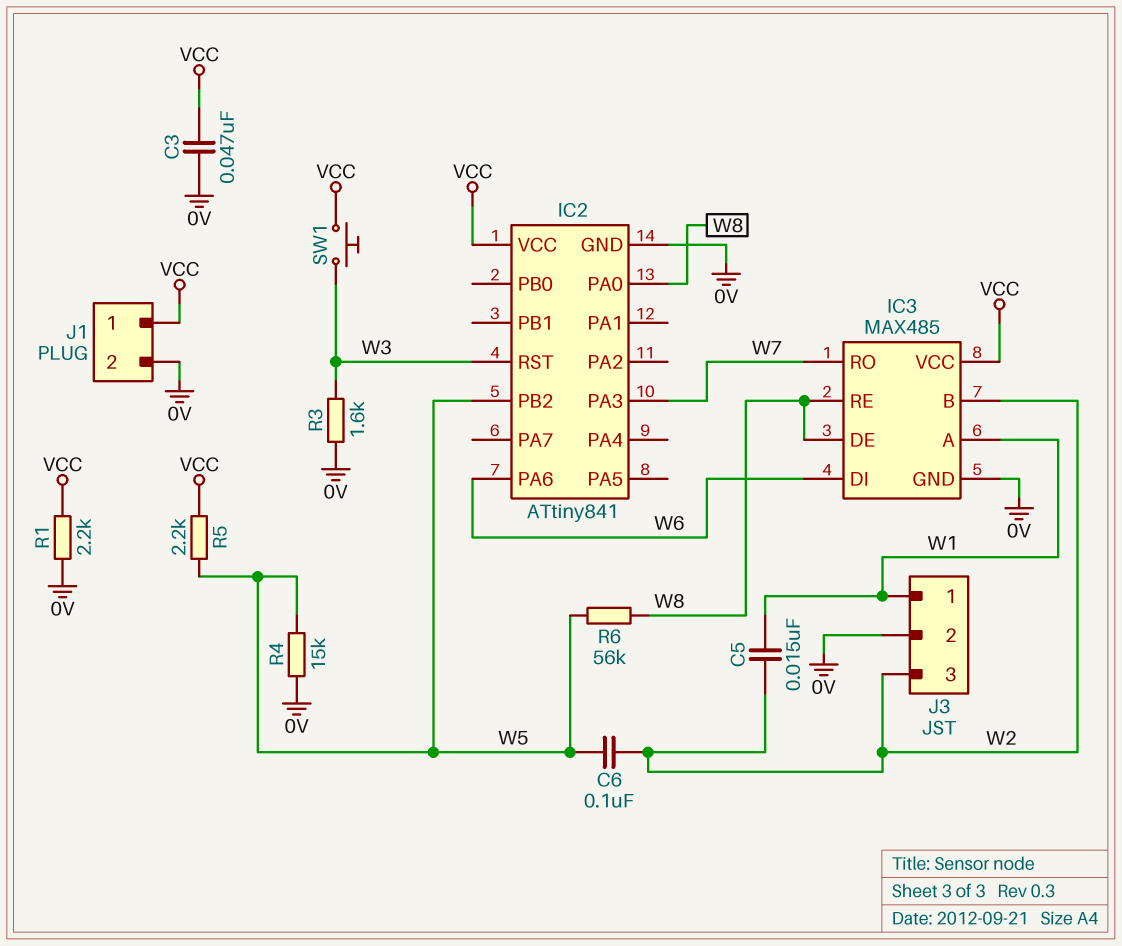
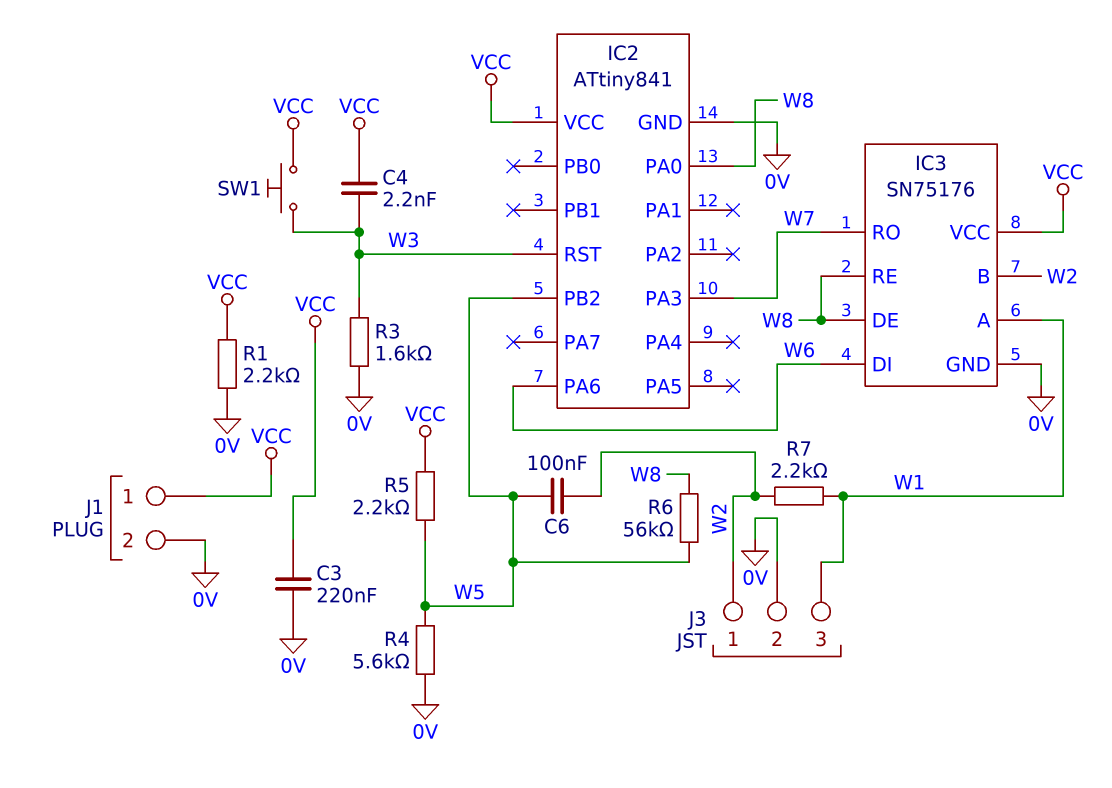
C3: 47nF (0V, VCC) -> 220nF (0V, VCC)
C4: none -> 2.2nF (VCC, W3)
C5: 15nF (W1, W2) -> none
IC3: MAX485 -> SN75176
J3 pin 1: W1 -> W2
J3 pin 3: W2 -> W1
R4: 15k (0V, W5) -> 5.6k (0V, W5)
R7: none -> 2.2k (W1, W2)

